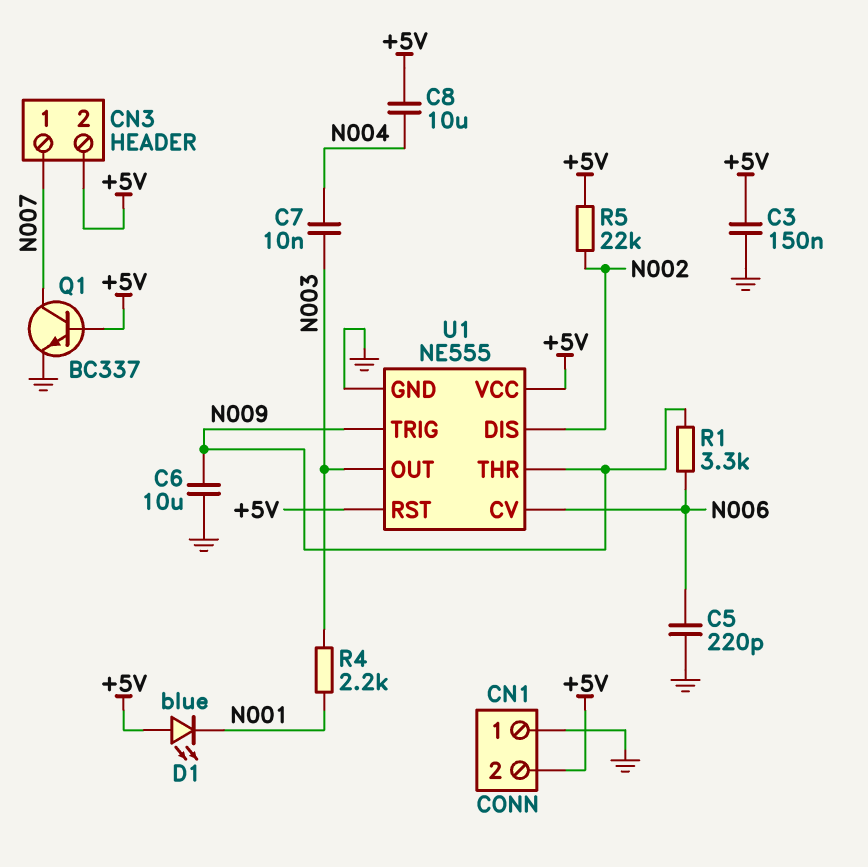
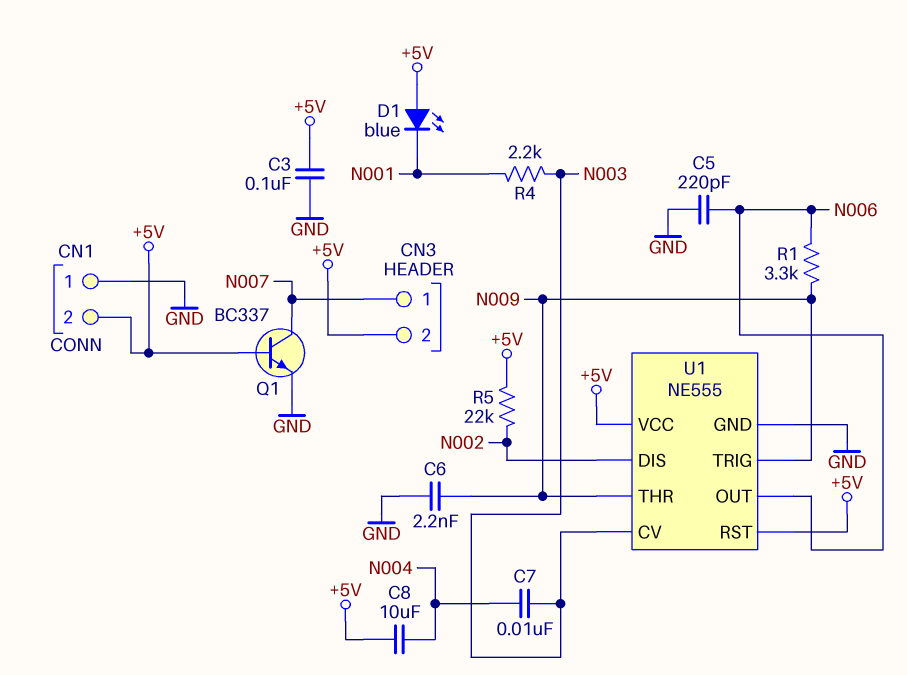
C3: 150nF (+5V, GND) -> 100nF (+5V, GND)
C6: 10uF (GND, N009) -> 2.2nF (GND, N009)
U1 pin CV: N006 -> N003
U1 pin OUT: N003 -> N006

